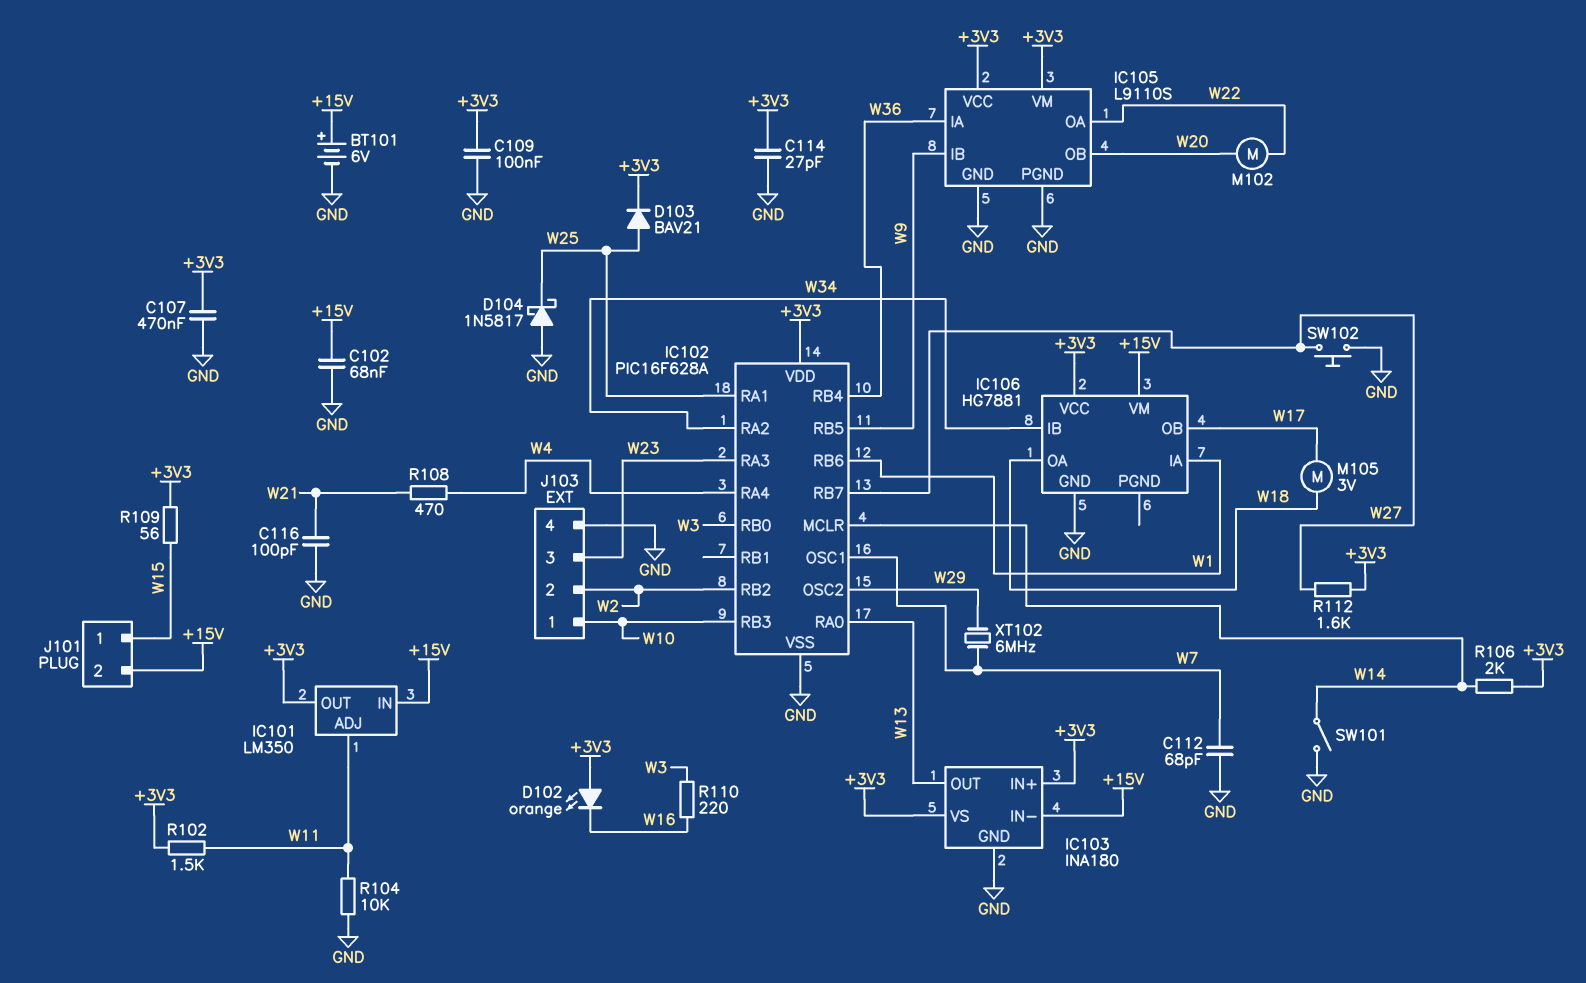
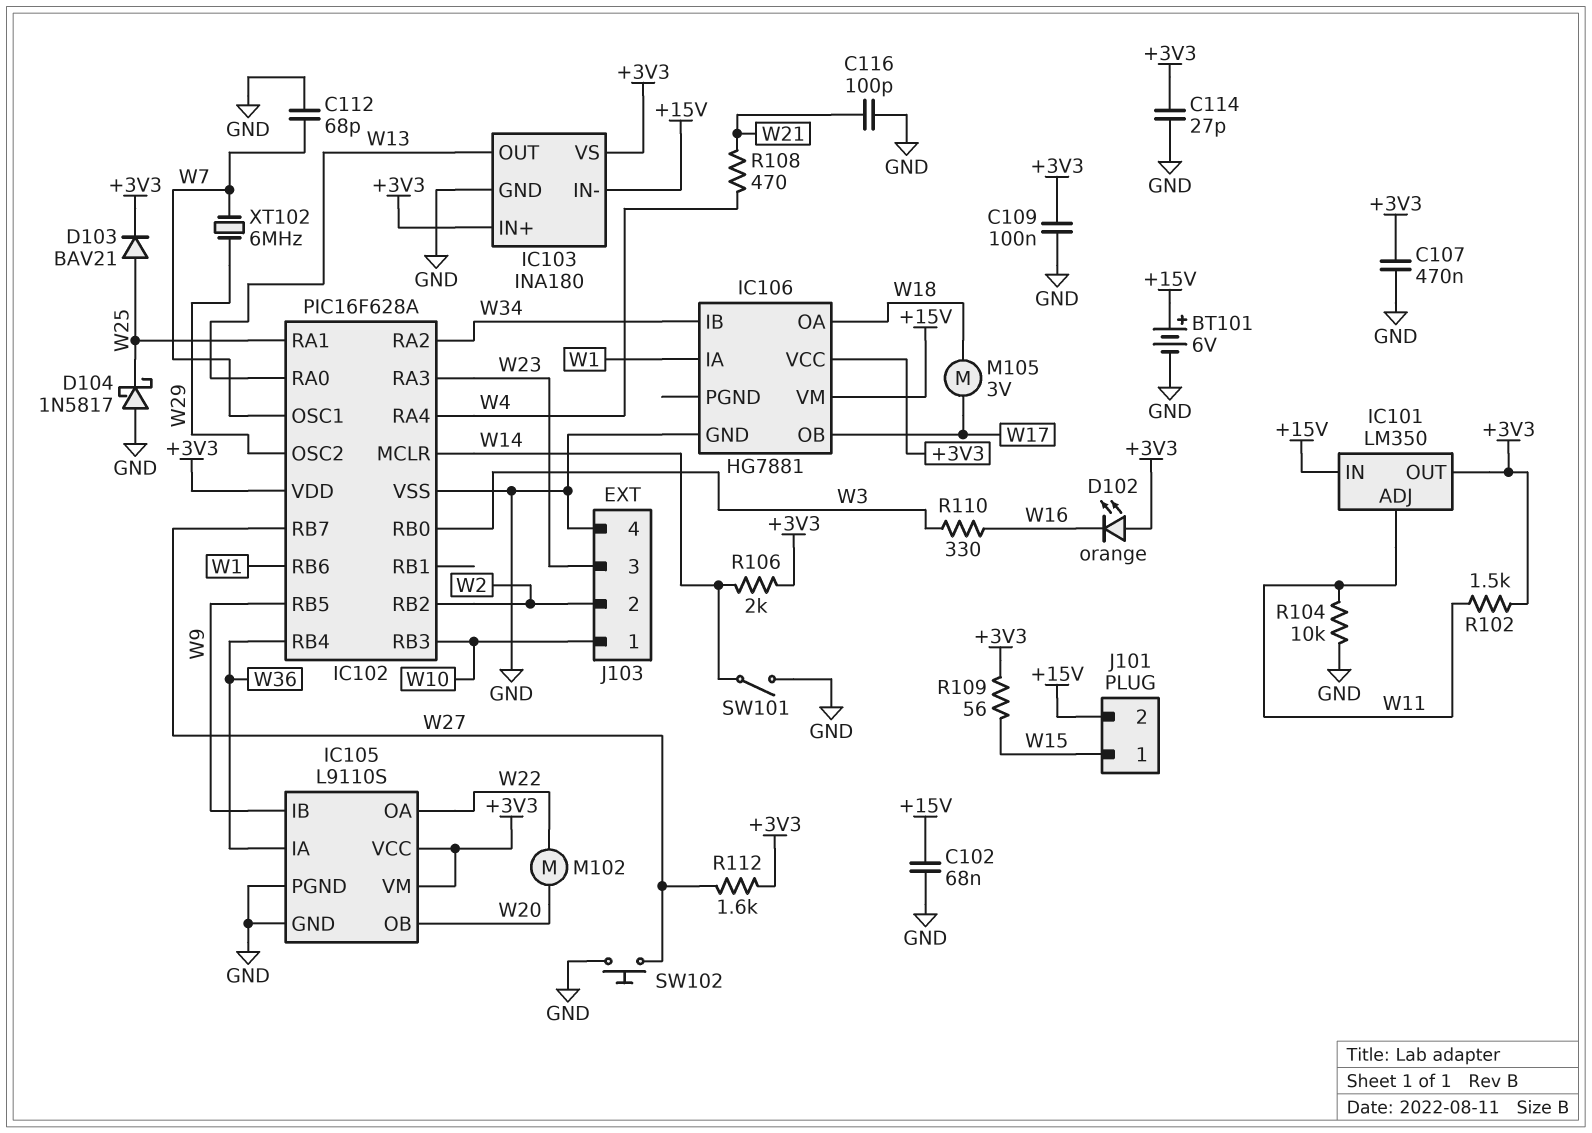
R110: 220 (W3, W16) -> 330 (W3, W16)

